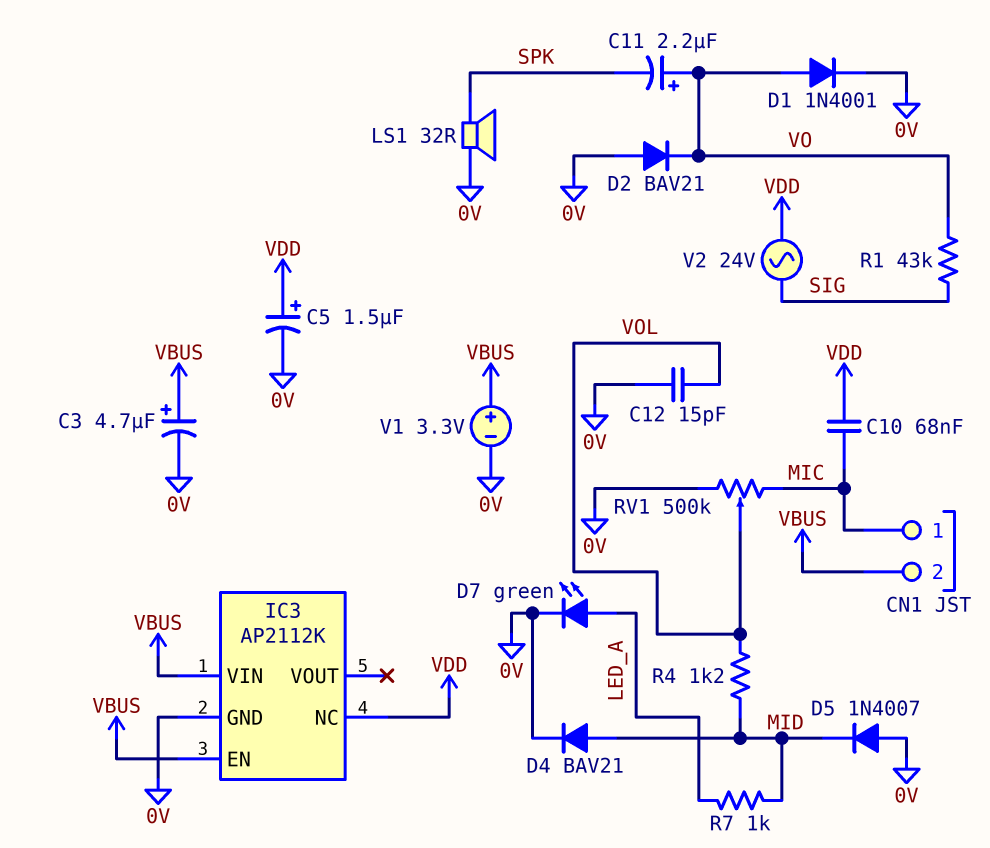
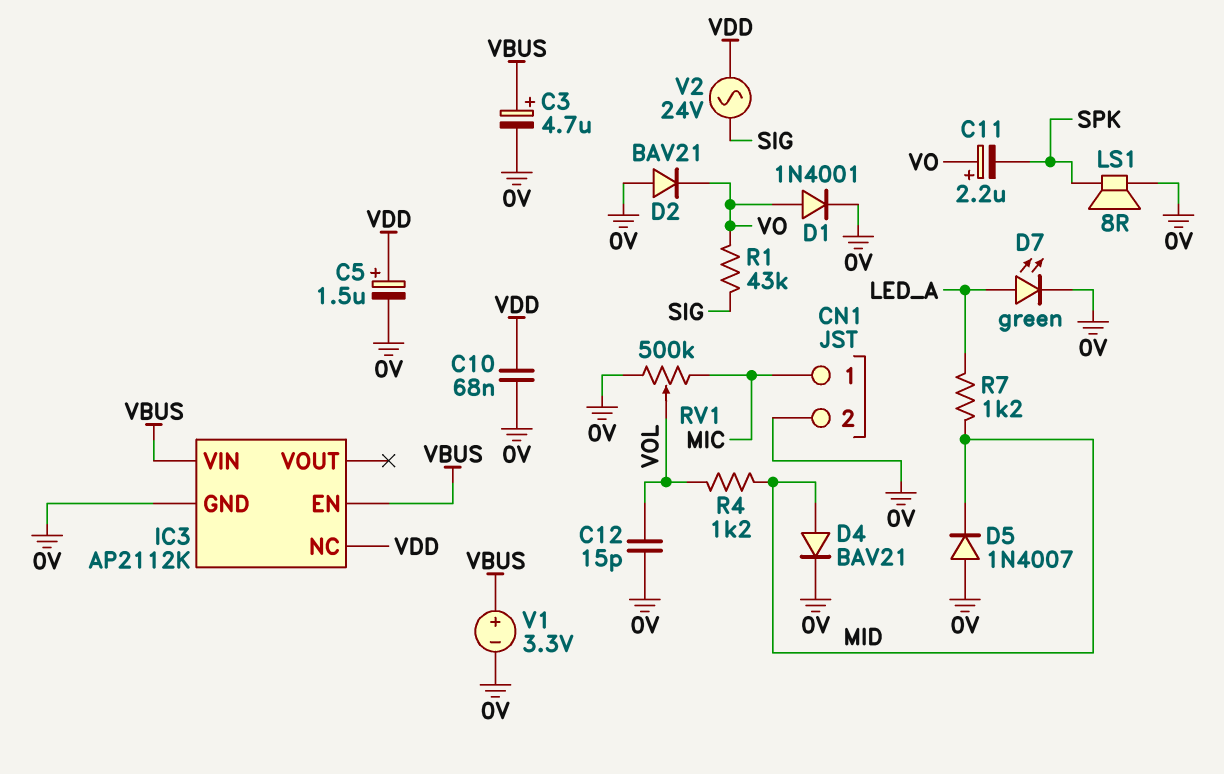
C10: 68nF (MIC, VDD) -> 68nF (0V, VDD)
CN1 pin 2: VBUS -> 0V
LS1: speaker 32R (0V, SPK) -> speaker 8R (0V, SPK)
R7: 1k (LED_A, MID) -> 1.2k (LED_A, MID)

